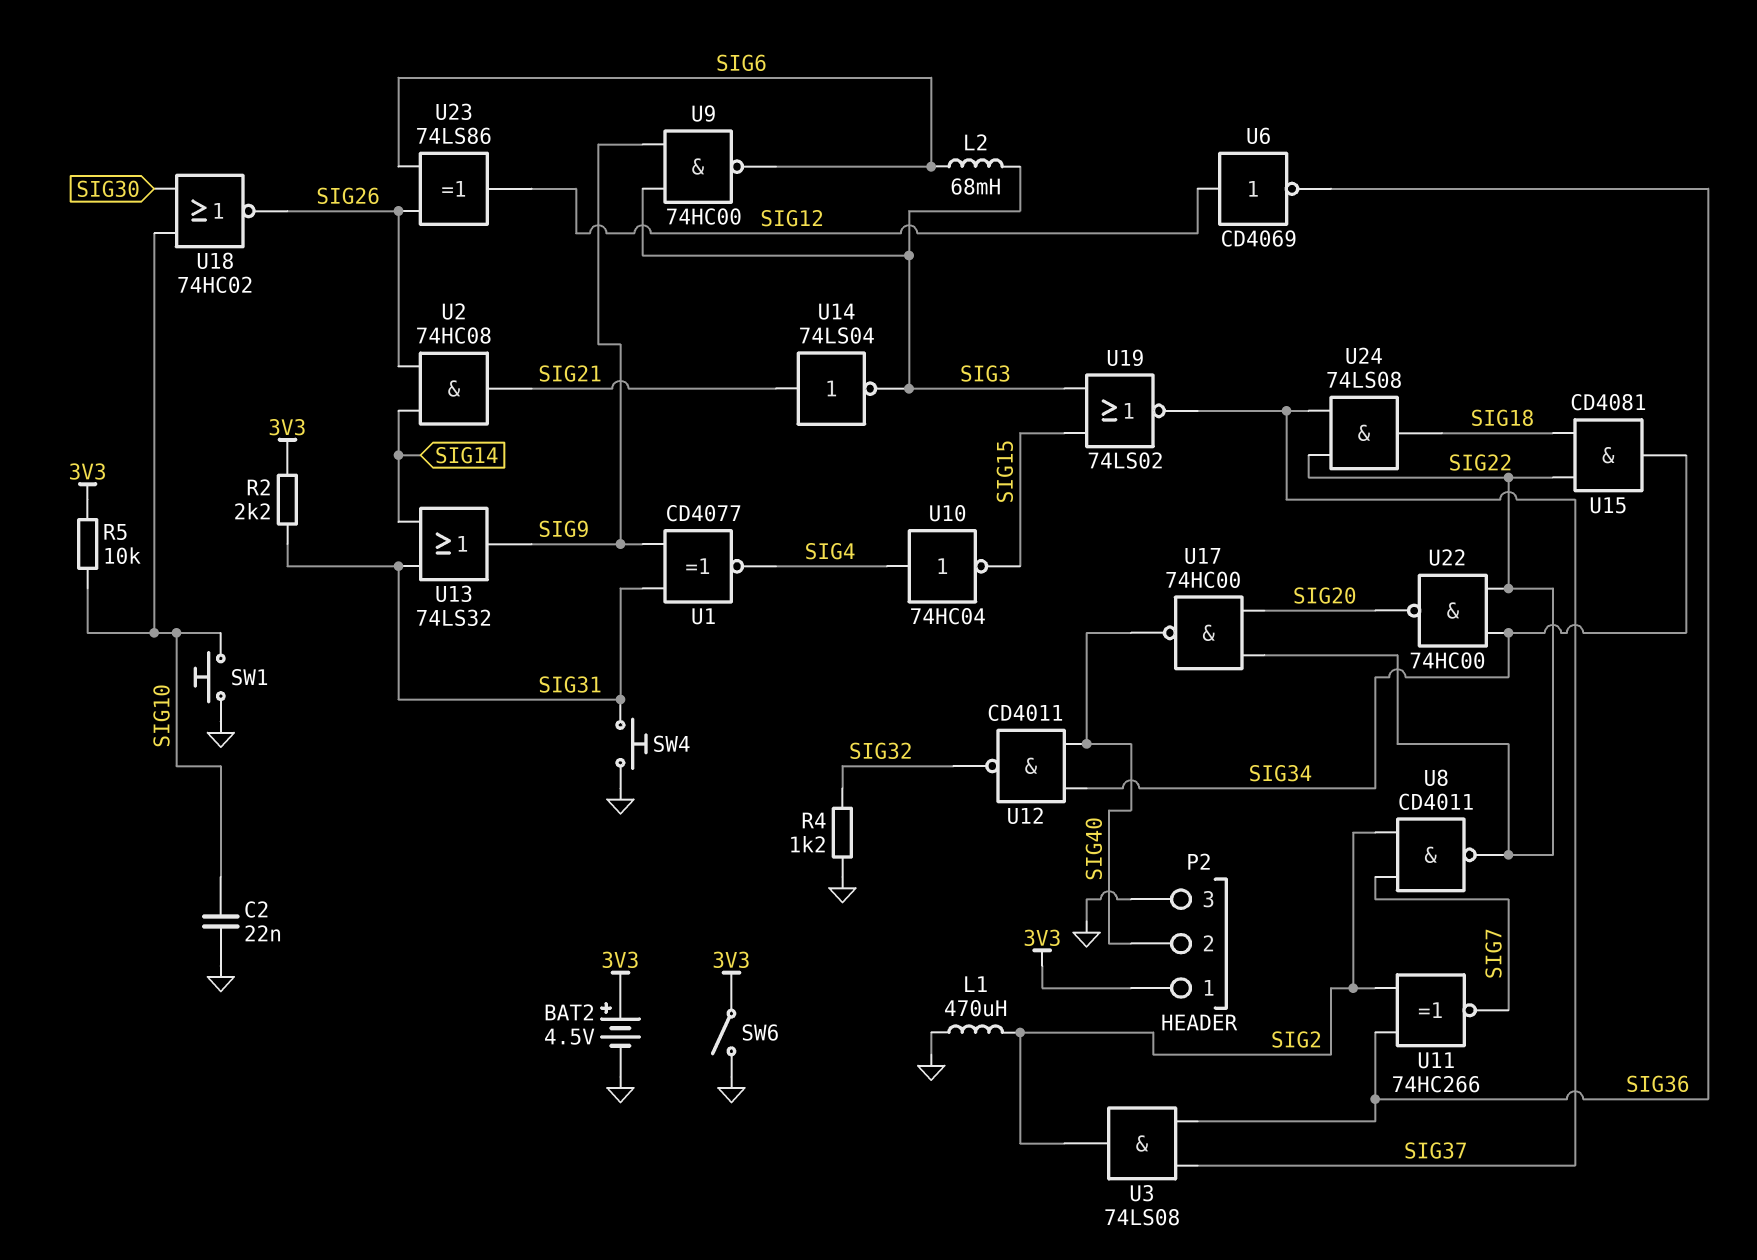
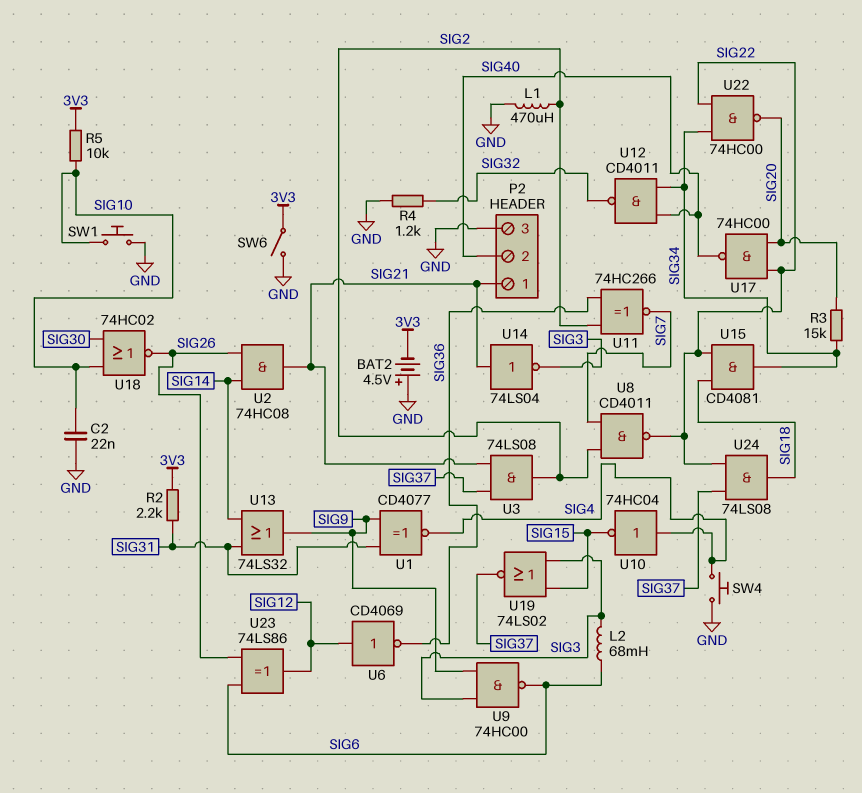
BAT2: 4.5V (plus 3V3, minus GND) -> 4.5V (plus GND, minus 3V3)
P2 pin 1: 3V3 -> SIG21
R3: none -> 15k (SIG20, SIG34)
SW4: button (GND, SIG31) -> button (GND, SIG4)
U3: AND 74LS08 (in SIG36, in SIG37, out SIG2) -> AND 74LS08 (in SIG21, in SIG37, out SIG2)

